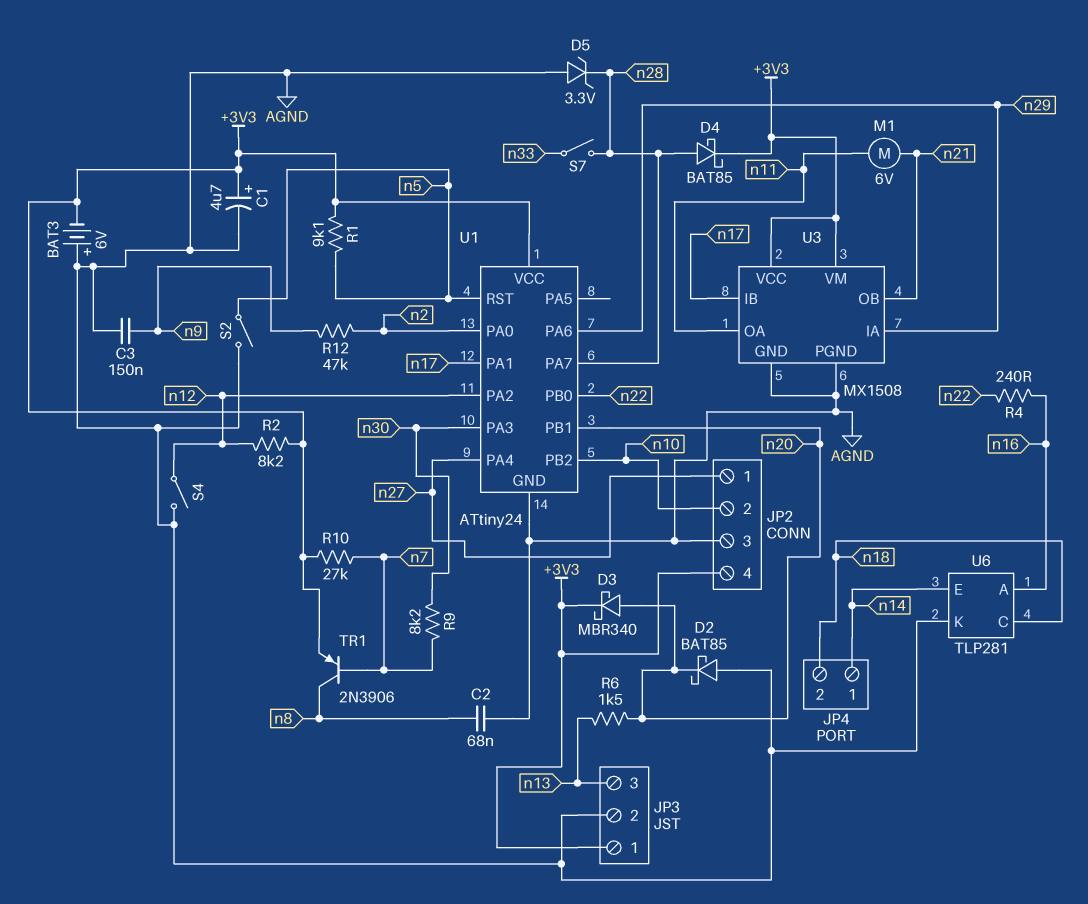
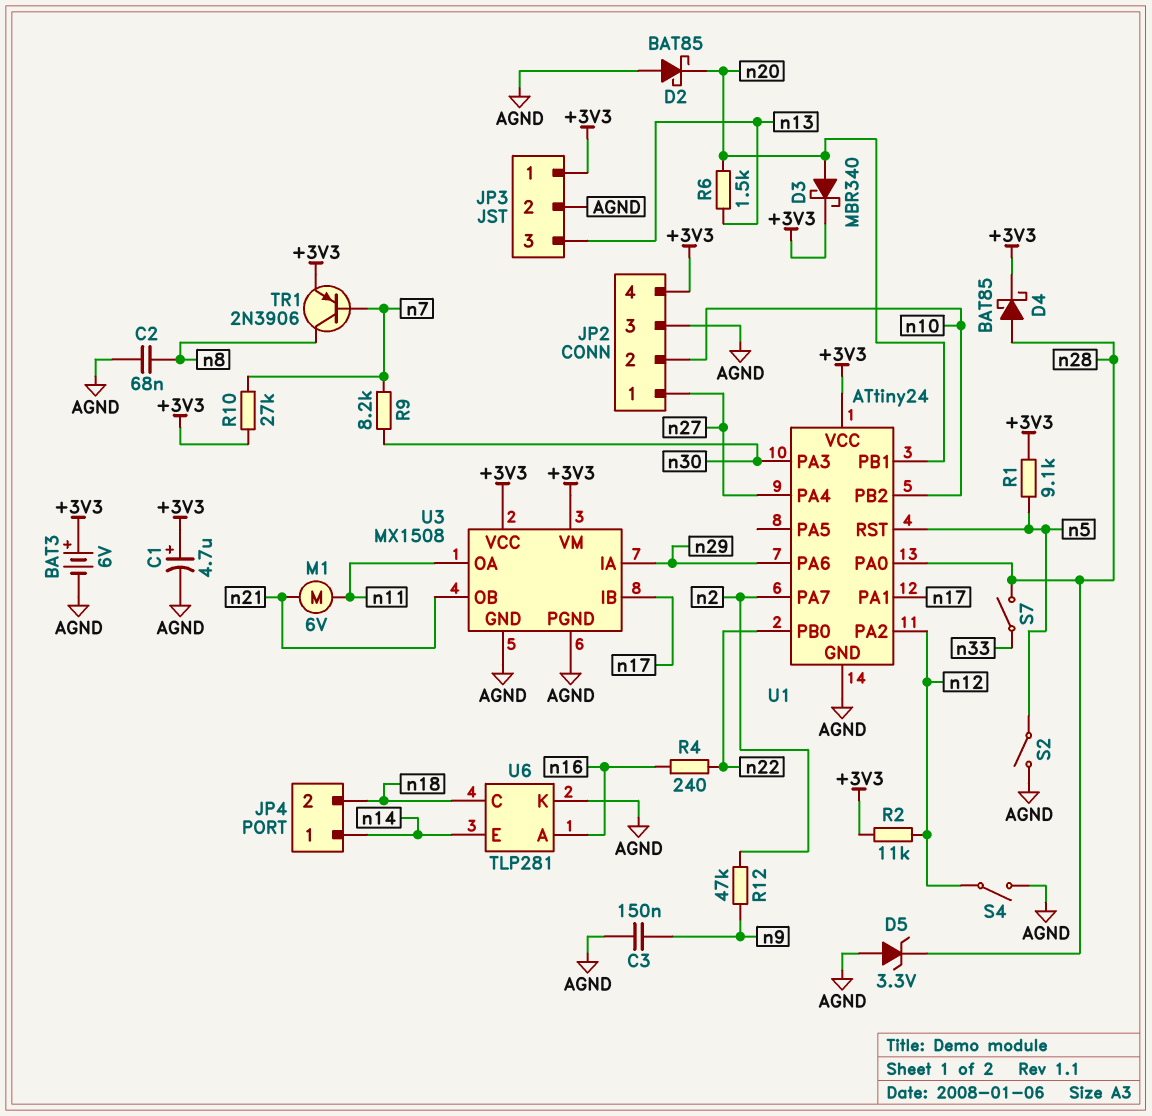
BAT3: 6V (plus AGND, minus +3V3) -> 6V (plus +3V3, minus AGND)
R2: 8.2k (+3V3, n12) -> 11k (+3V3, n12)
U1 pin PA0: n2 -> n28
U1 pin PA7: n28 -> n2

